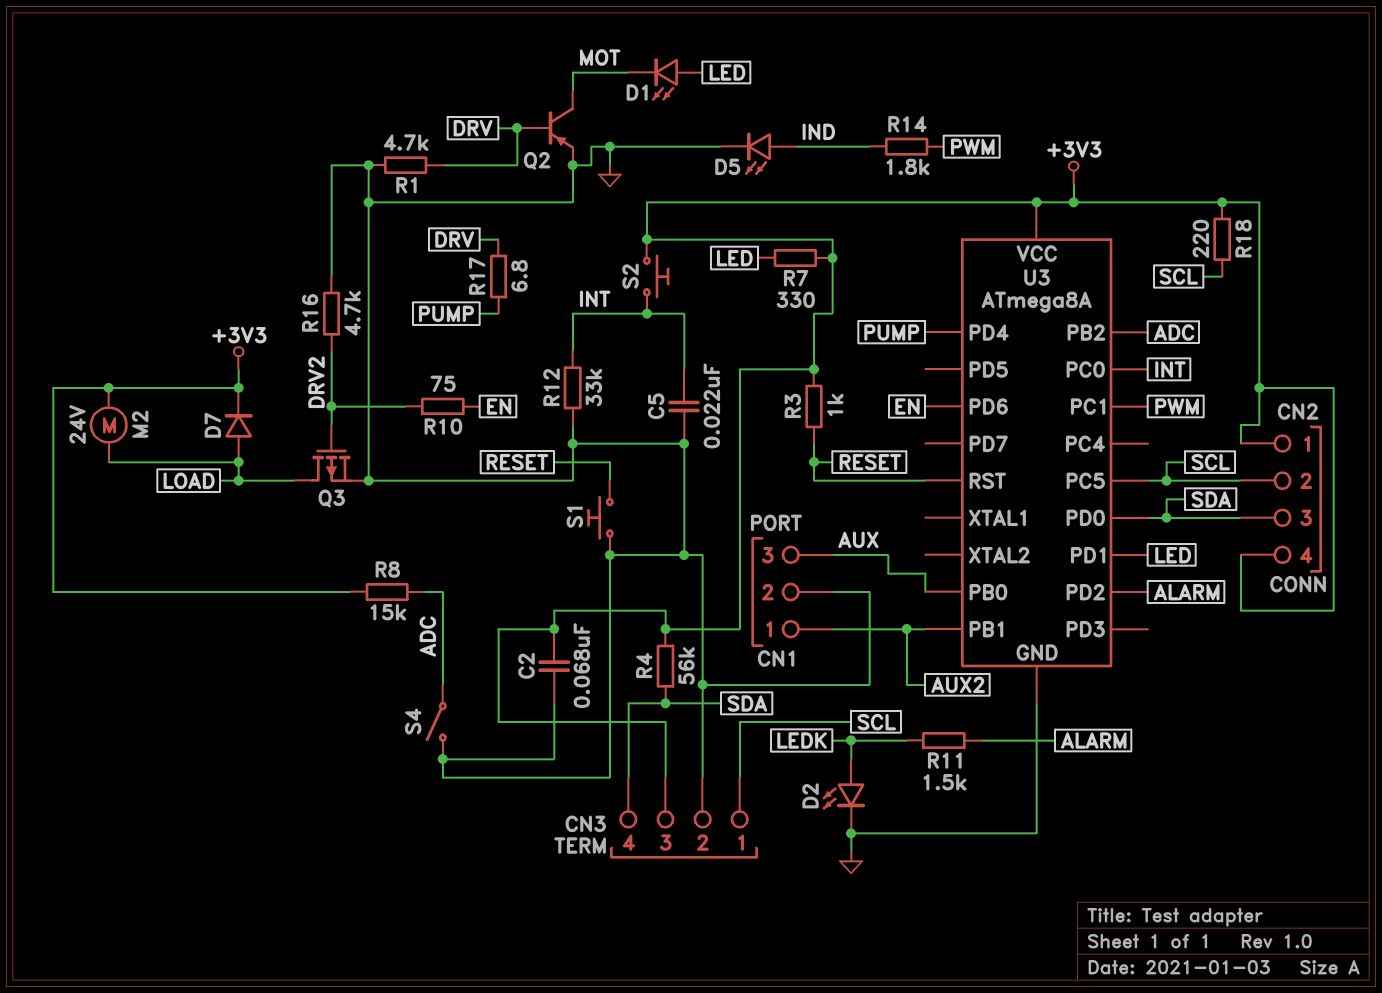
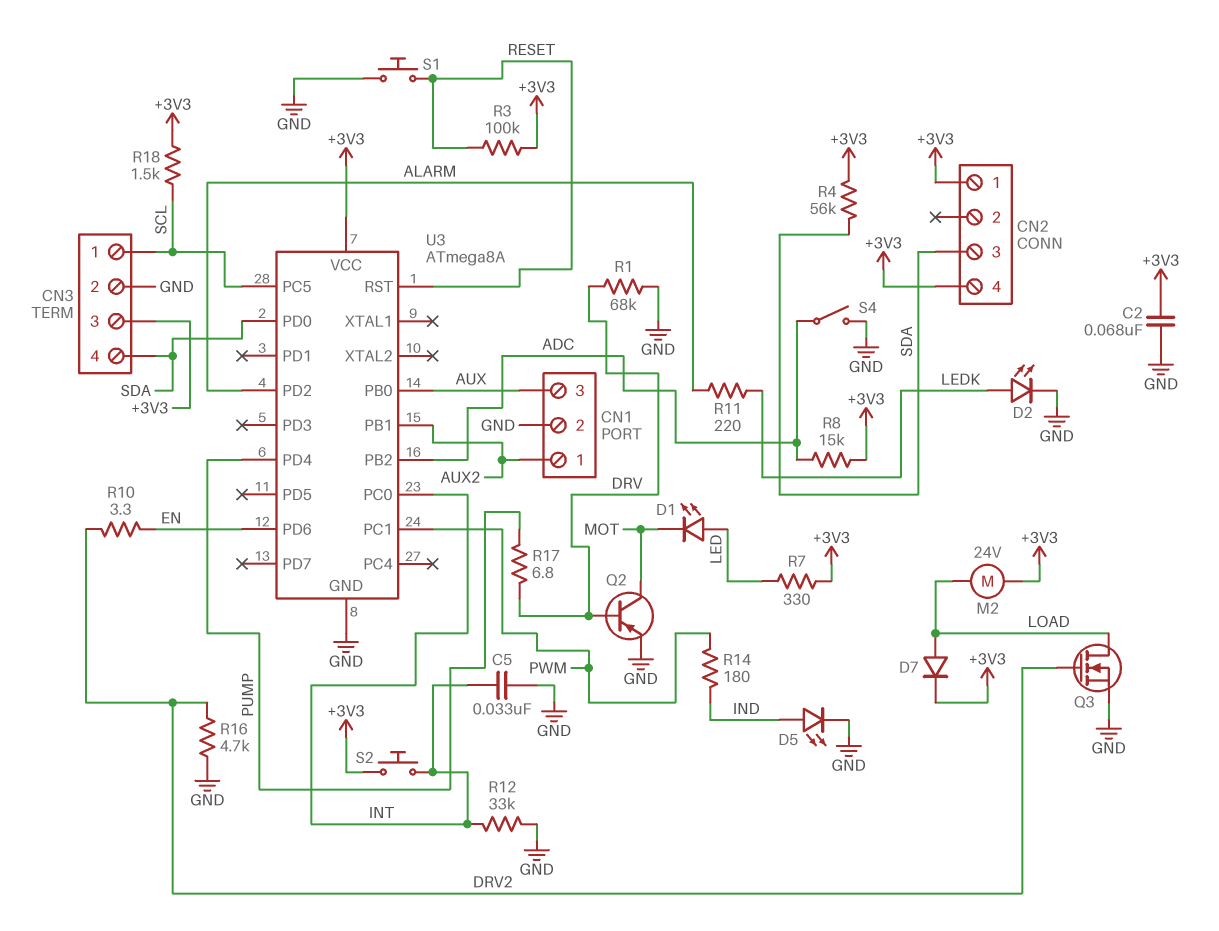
C5: 22nF (GND, INT) -> 33nF (GND, INT)
CN2 pin 2: SCL -> none
Q3: PMOS (G DRV2, D LOAD, S GND) -> NMOS (G DRV2, D LOAD, S GND)
R1: 4.7k (DRV, GND) -> 68k (DRV, GND)
R3: 1k (+3V3, RESET) -> 100k (+3V3, RESET)
R10: 75 (DRV2, EN) -> 3.3 (DRV2, EN)
R11: 1.5k (ALARM, LEDK) -> 220 (ALARM, LEDK)
R14: 1.8k (IND, PWM) -> 180 (IND, PWM)
R18: 220 (+3V3, SCL) -> 1.5k (+3V3, SCL)
U3 pin PD1: LED -> none

